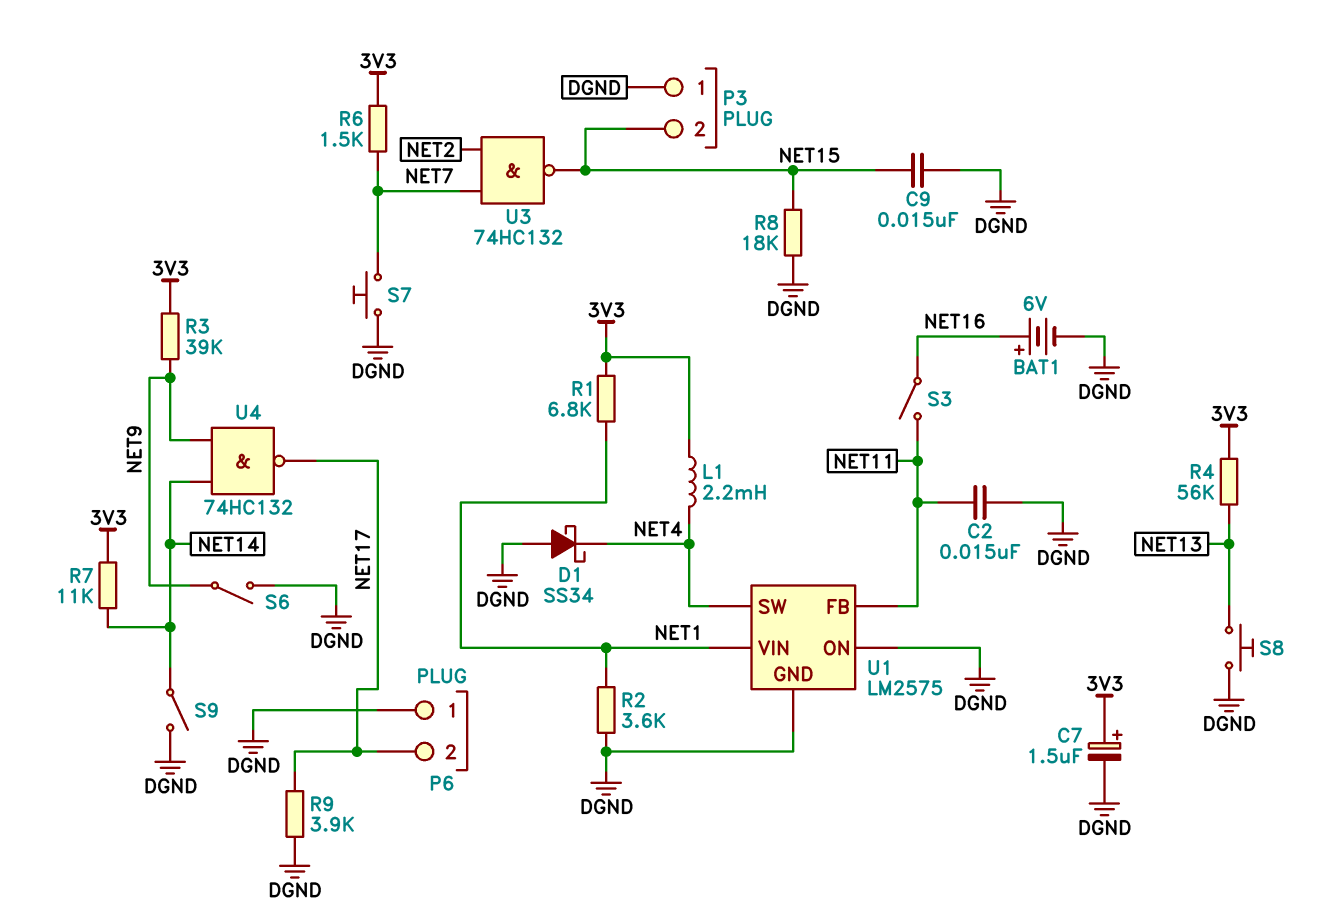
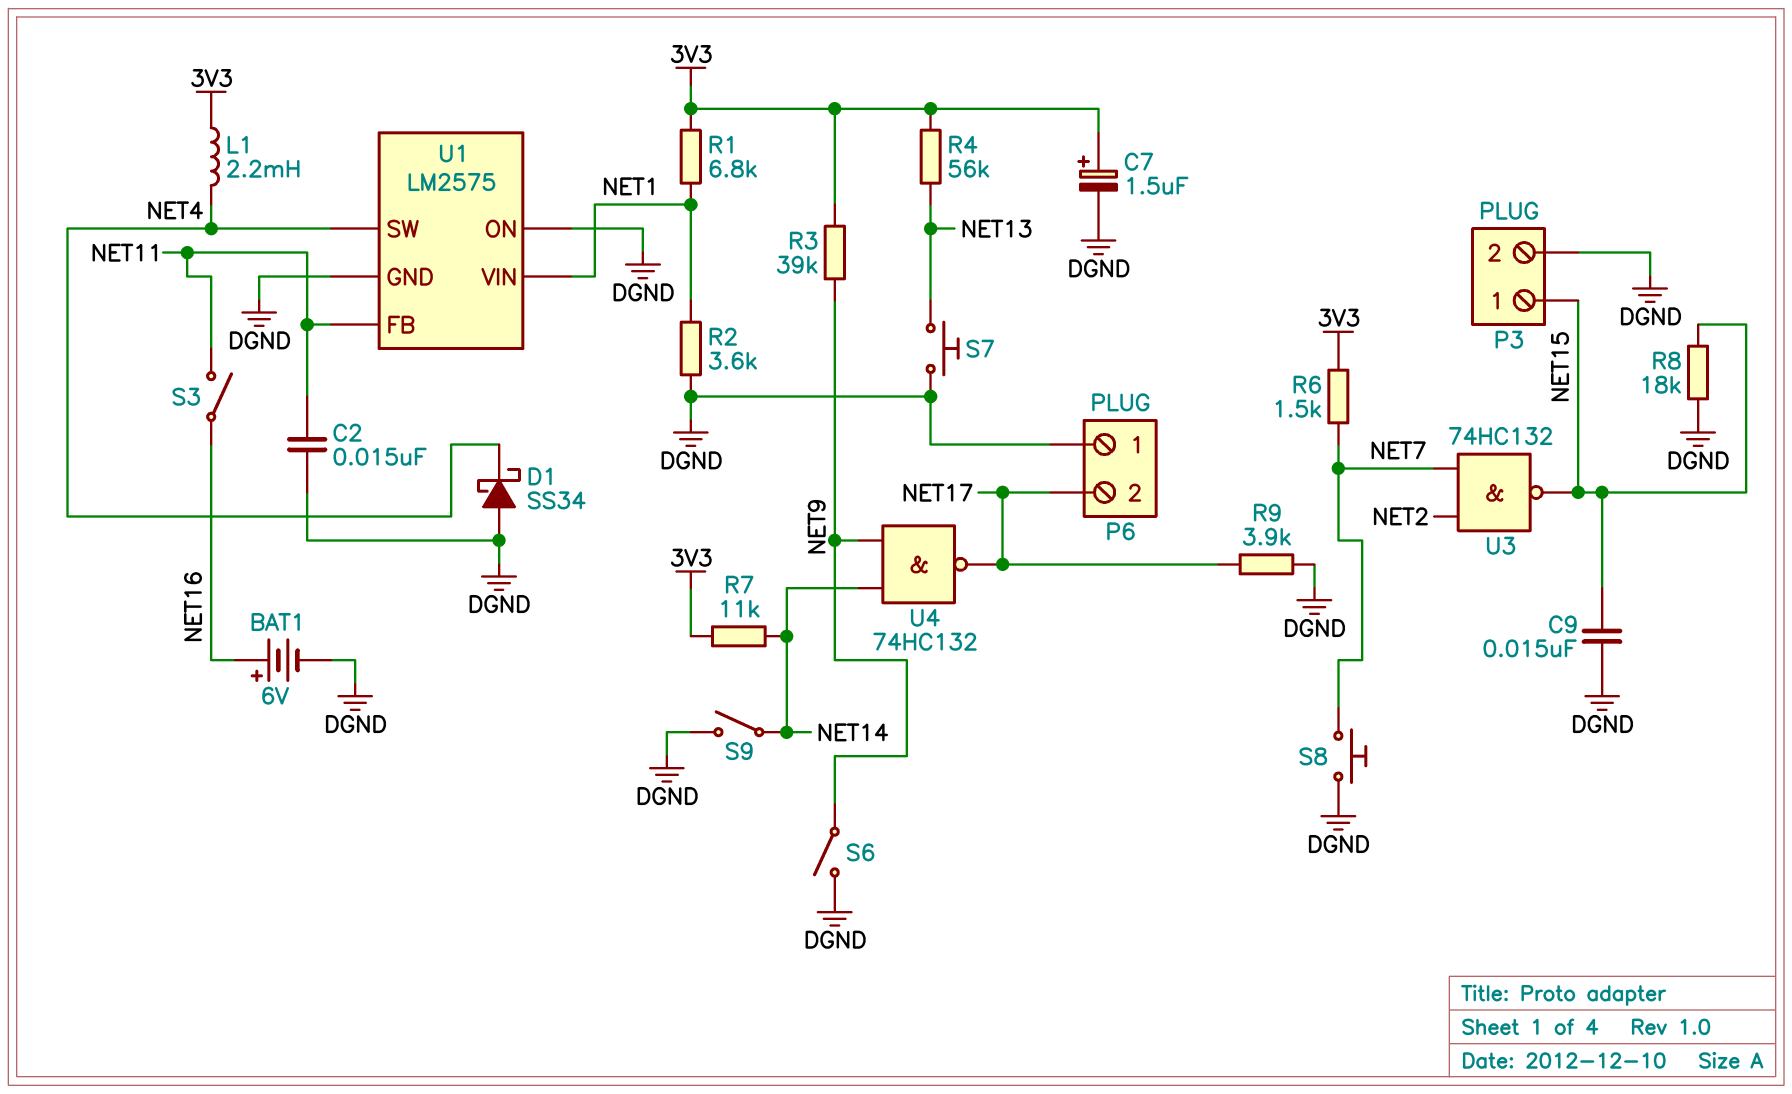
P3 pin 1: DGND -> NET15
P3 pin 2: NET15 -> DGND
S7: button (DGND, NET7) -> button (DGND, NET13)
S8: button (DGND, NET13) -> button (DGND, NET7)

